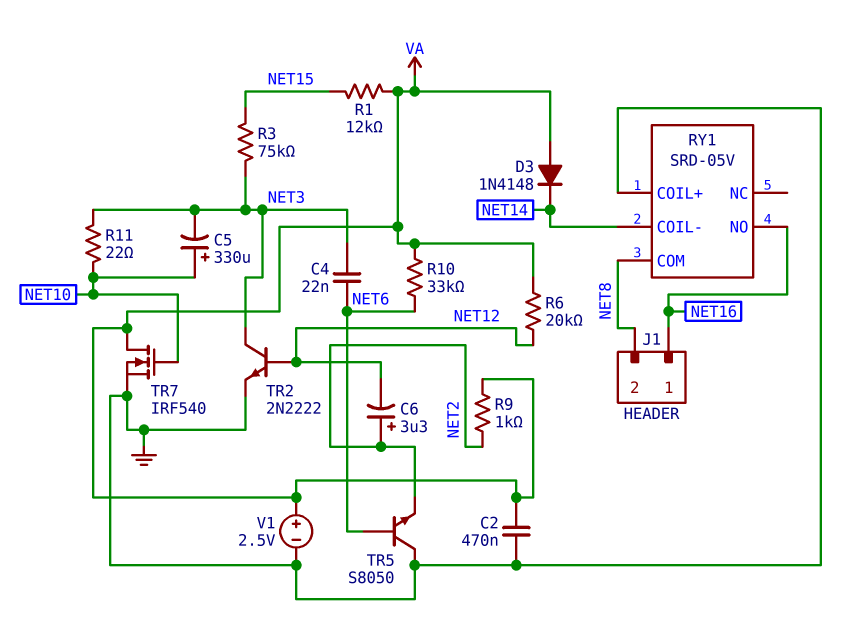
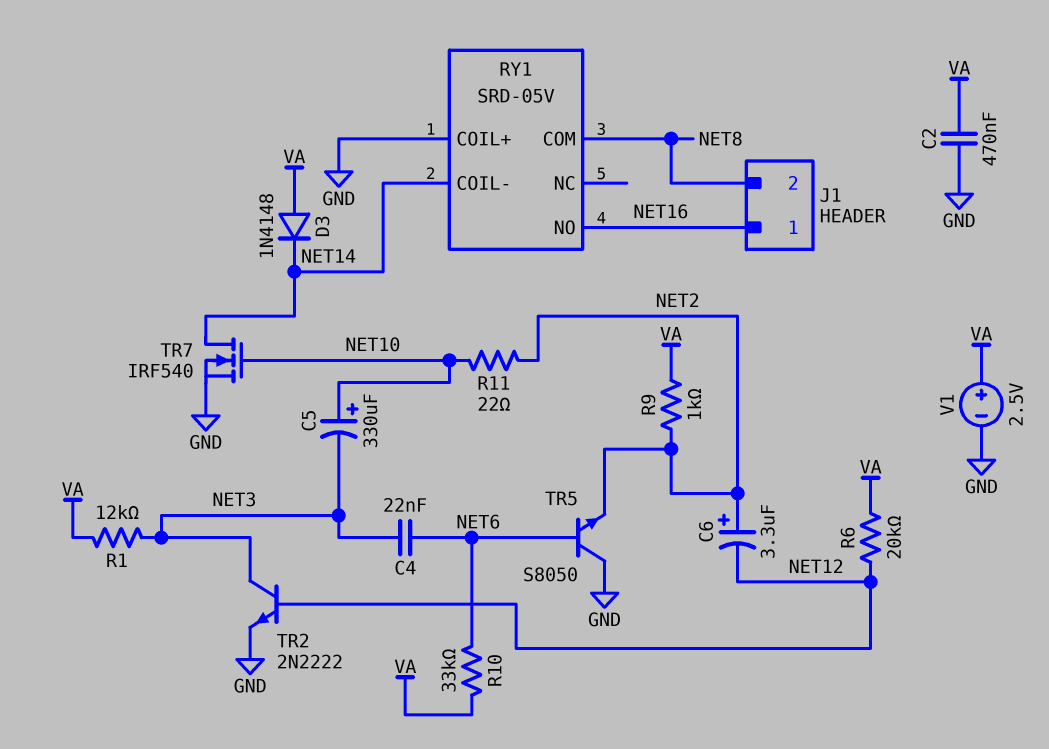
R1: 12k (NET15, VA) -> 12k (NET3, VA)
R3: 75k (NET3, NET15) -> none
R11: 22 (NET3, NET10) -> 22 (NET2, NET10)
TR7: NMOS IRF540 (G NET10, D VA, S GND) -> NMOS IRF540 (G NET10, D NET14, S GND)

